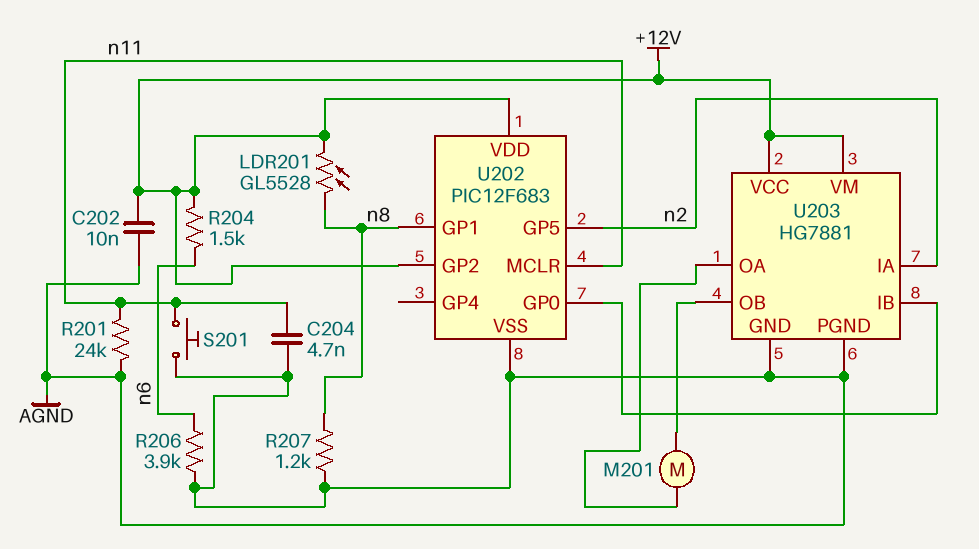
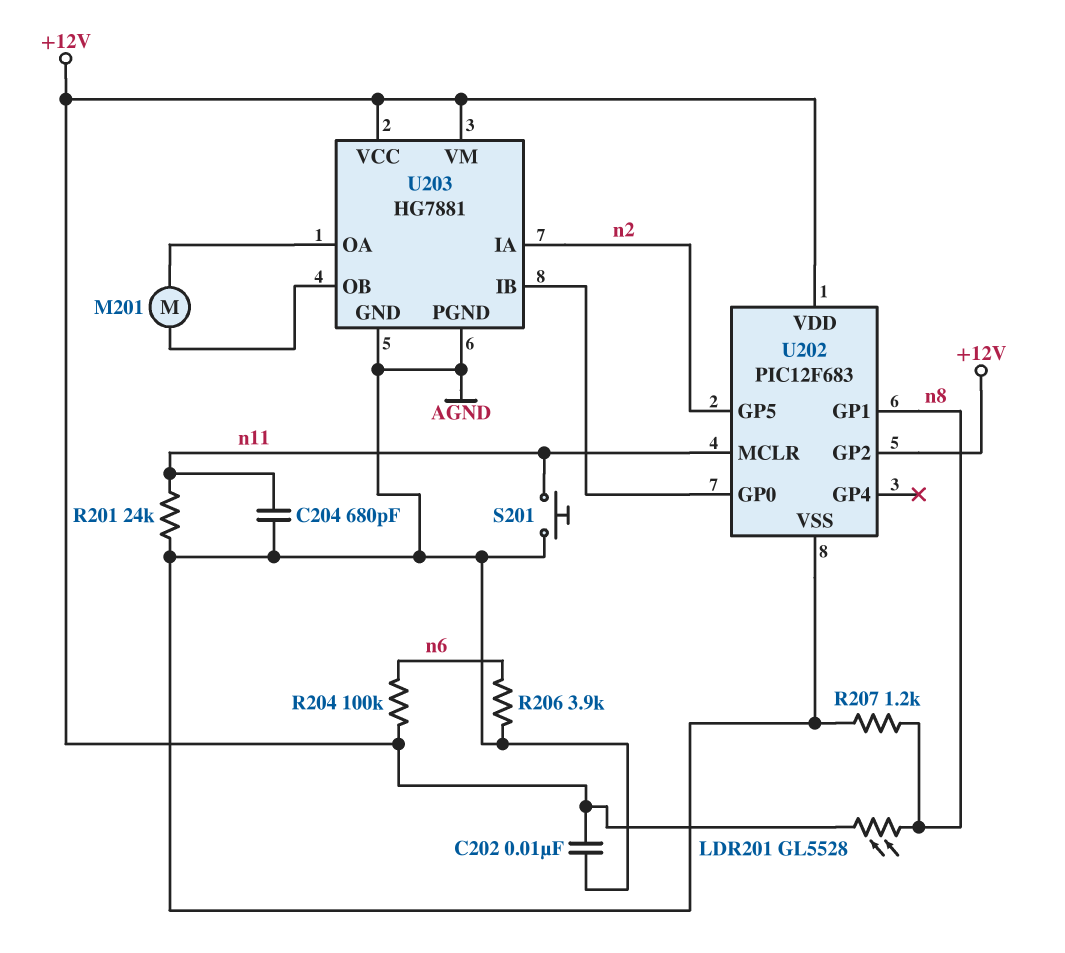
C204: 4.7nF (AGND, n11) -> 680pF (AGND, n11)
R204: 1.5k (+12V, n6) -> 100k (+12V, n6)

